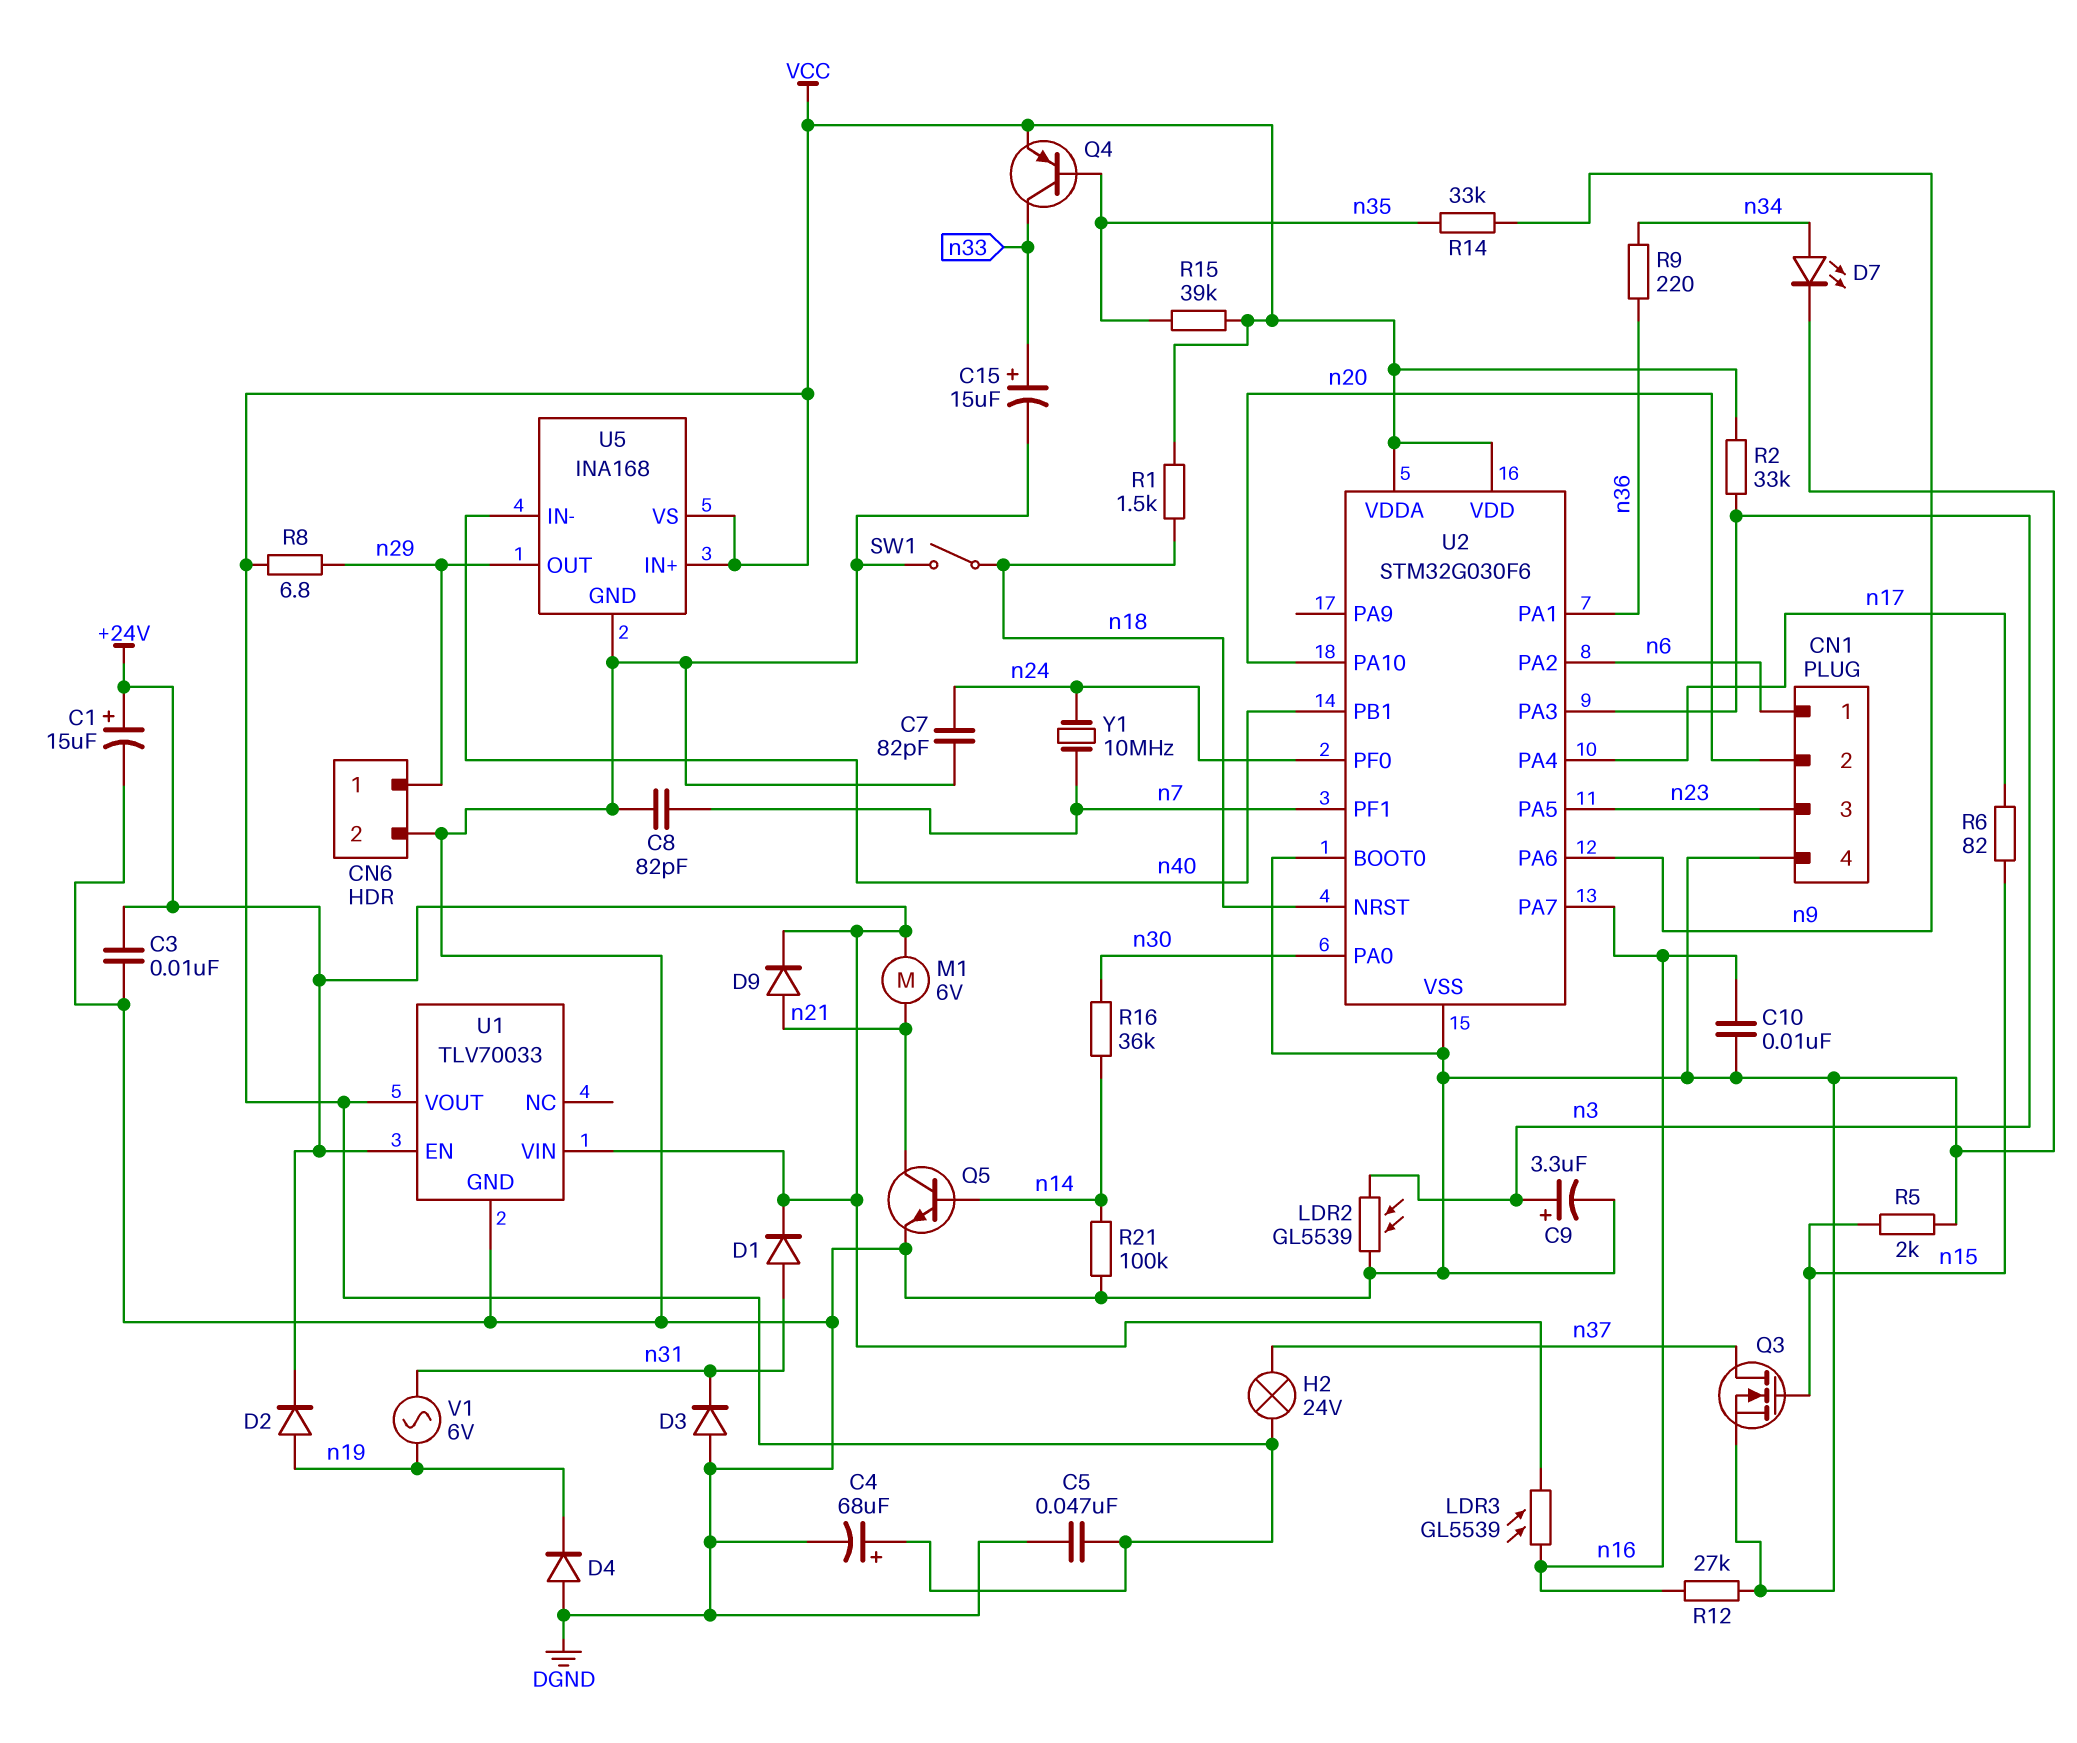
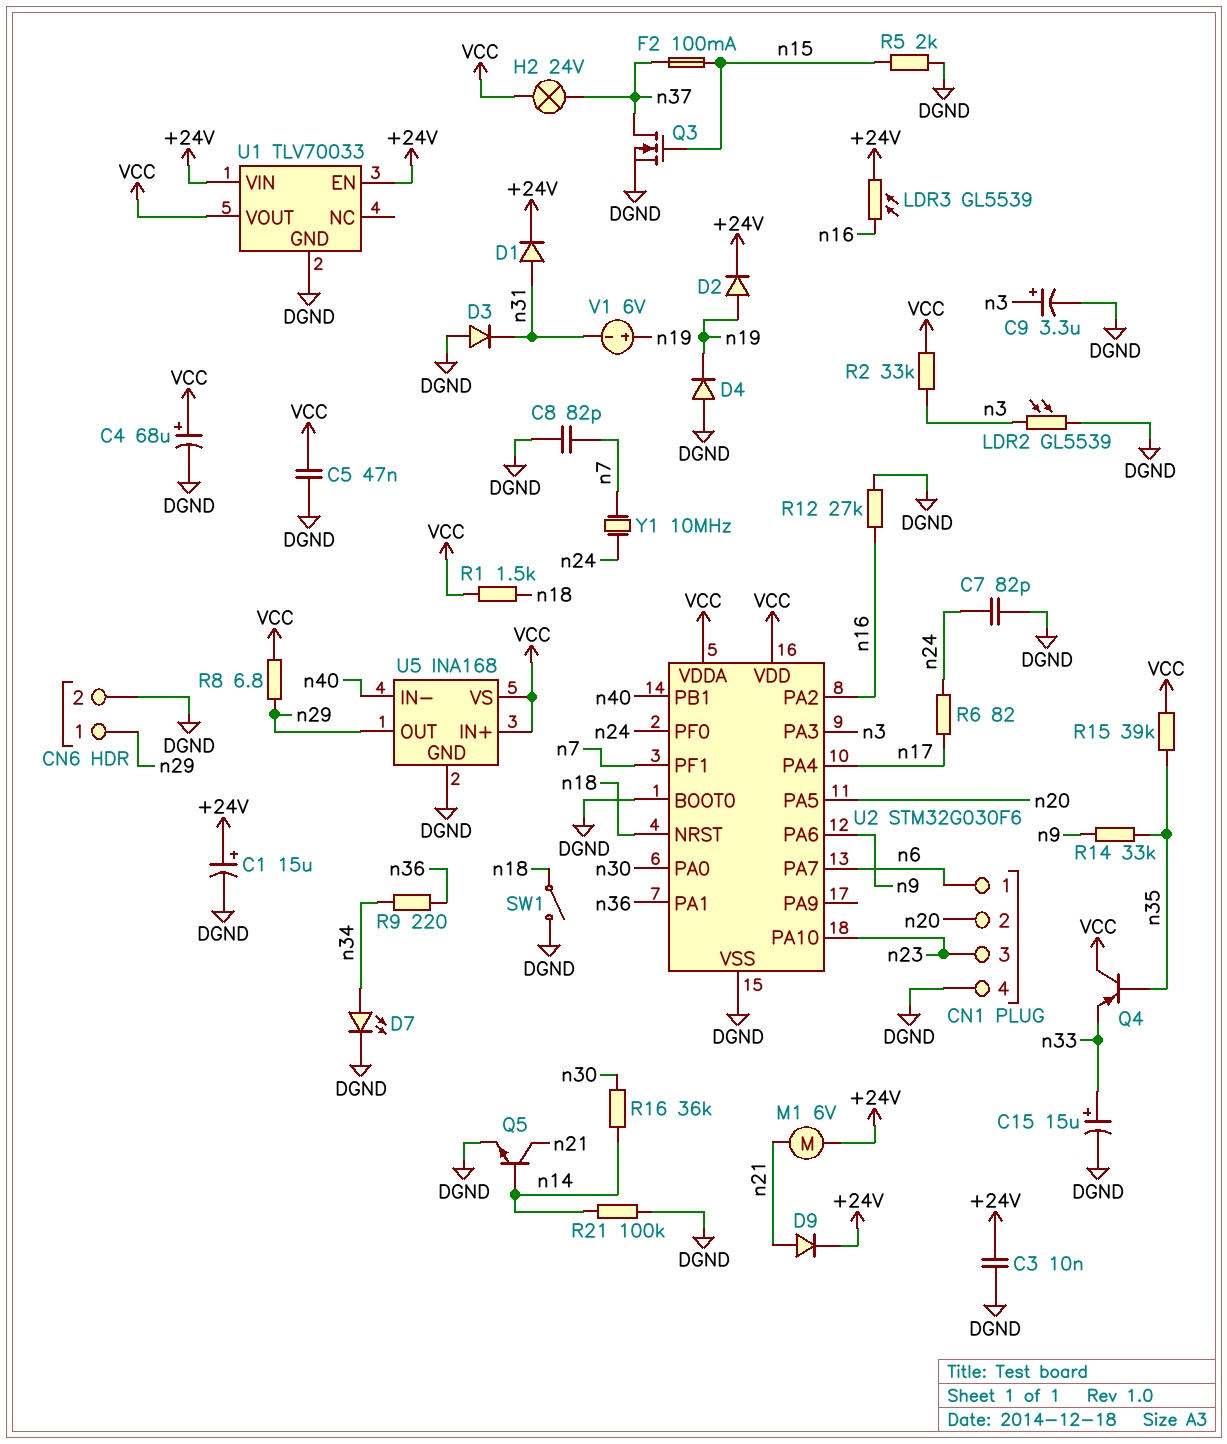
C10: 10nF (DGND, n16) -> none
F2: none -> 100mA (n15, n37)
Q4: PNP (B n35, C n33, E VCC) -> PNP (B n35, C VCC, E n33)
R6: 82 (n15, n17) -> 82 (n17, n24)
U2 pin PA2: n6 -> n16
U2 pin PA5: n23 -> n20
U2 pin PA7: n16 -> n6
U2 pin PA10: n20 -> n23
V1: AC 6V (n19, n31) -> 6V (plus n19, minus n31)

